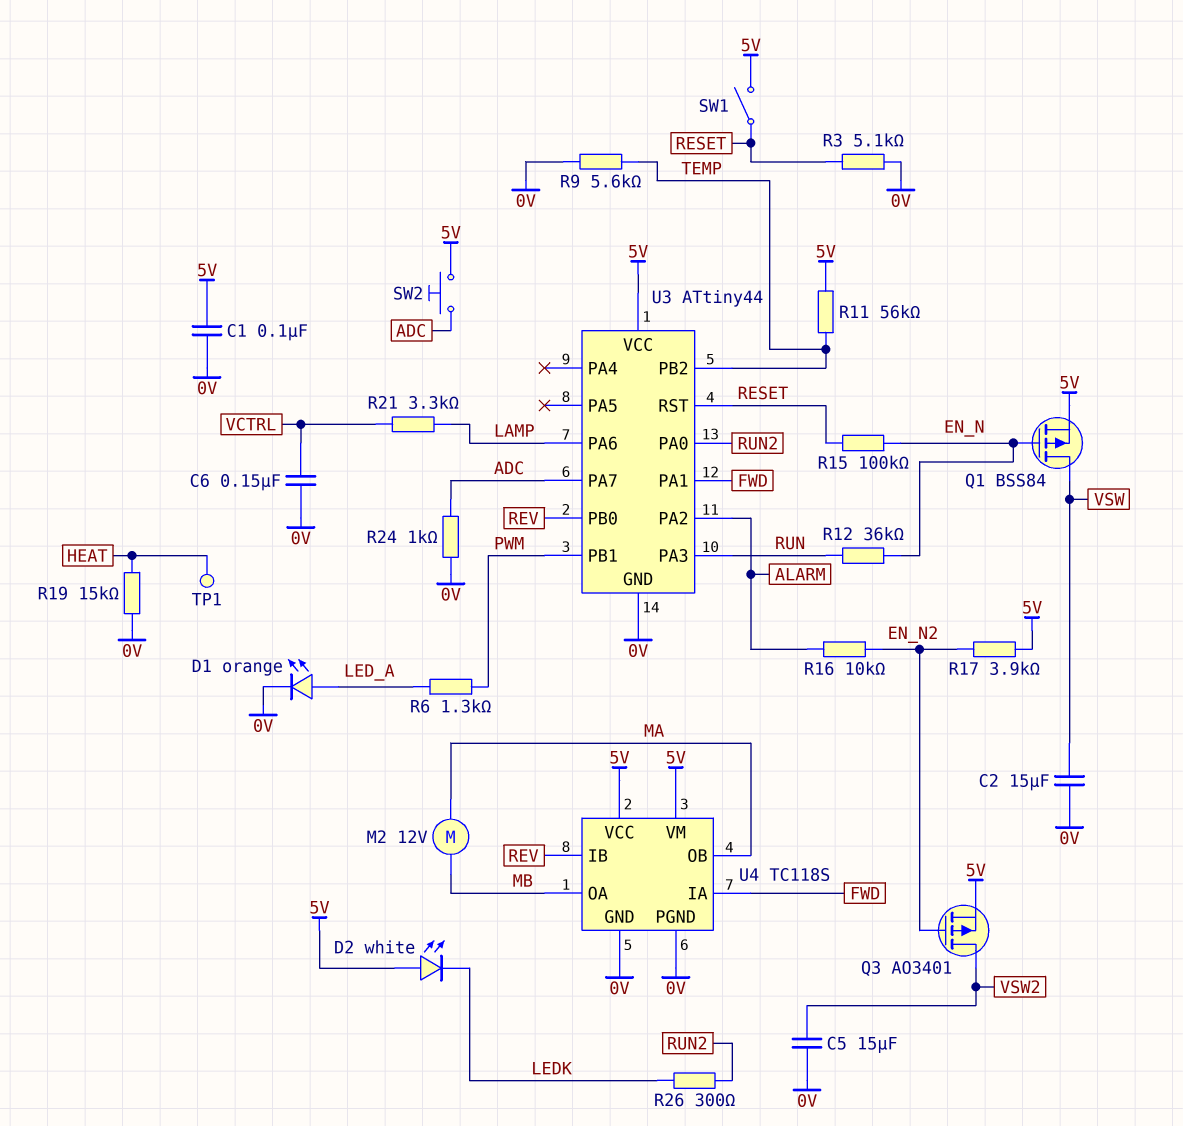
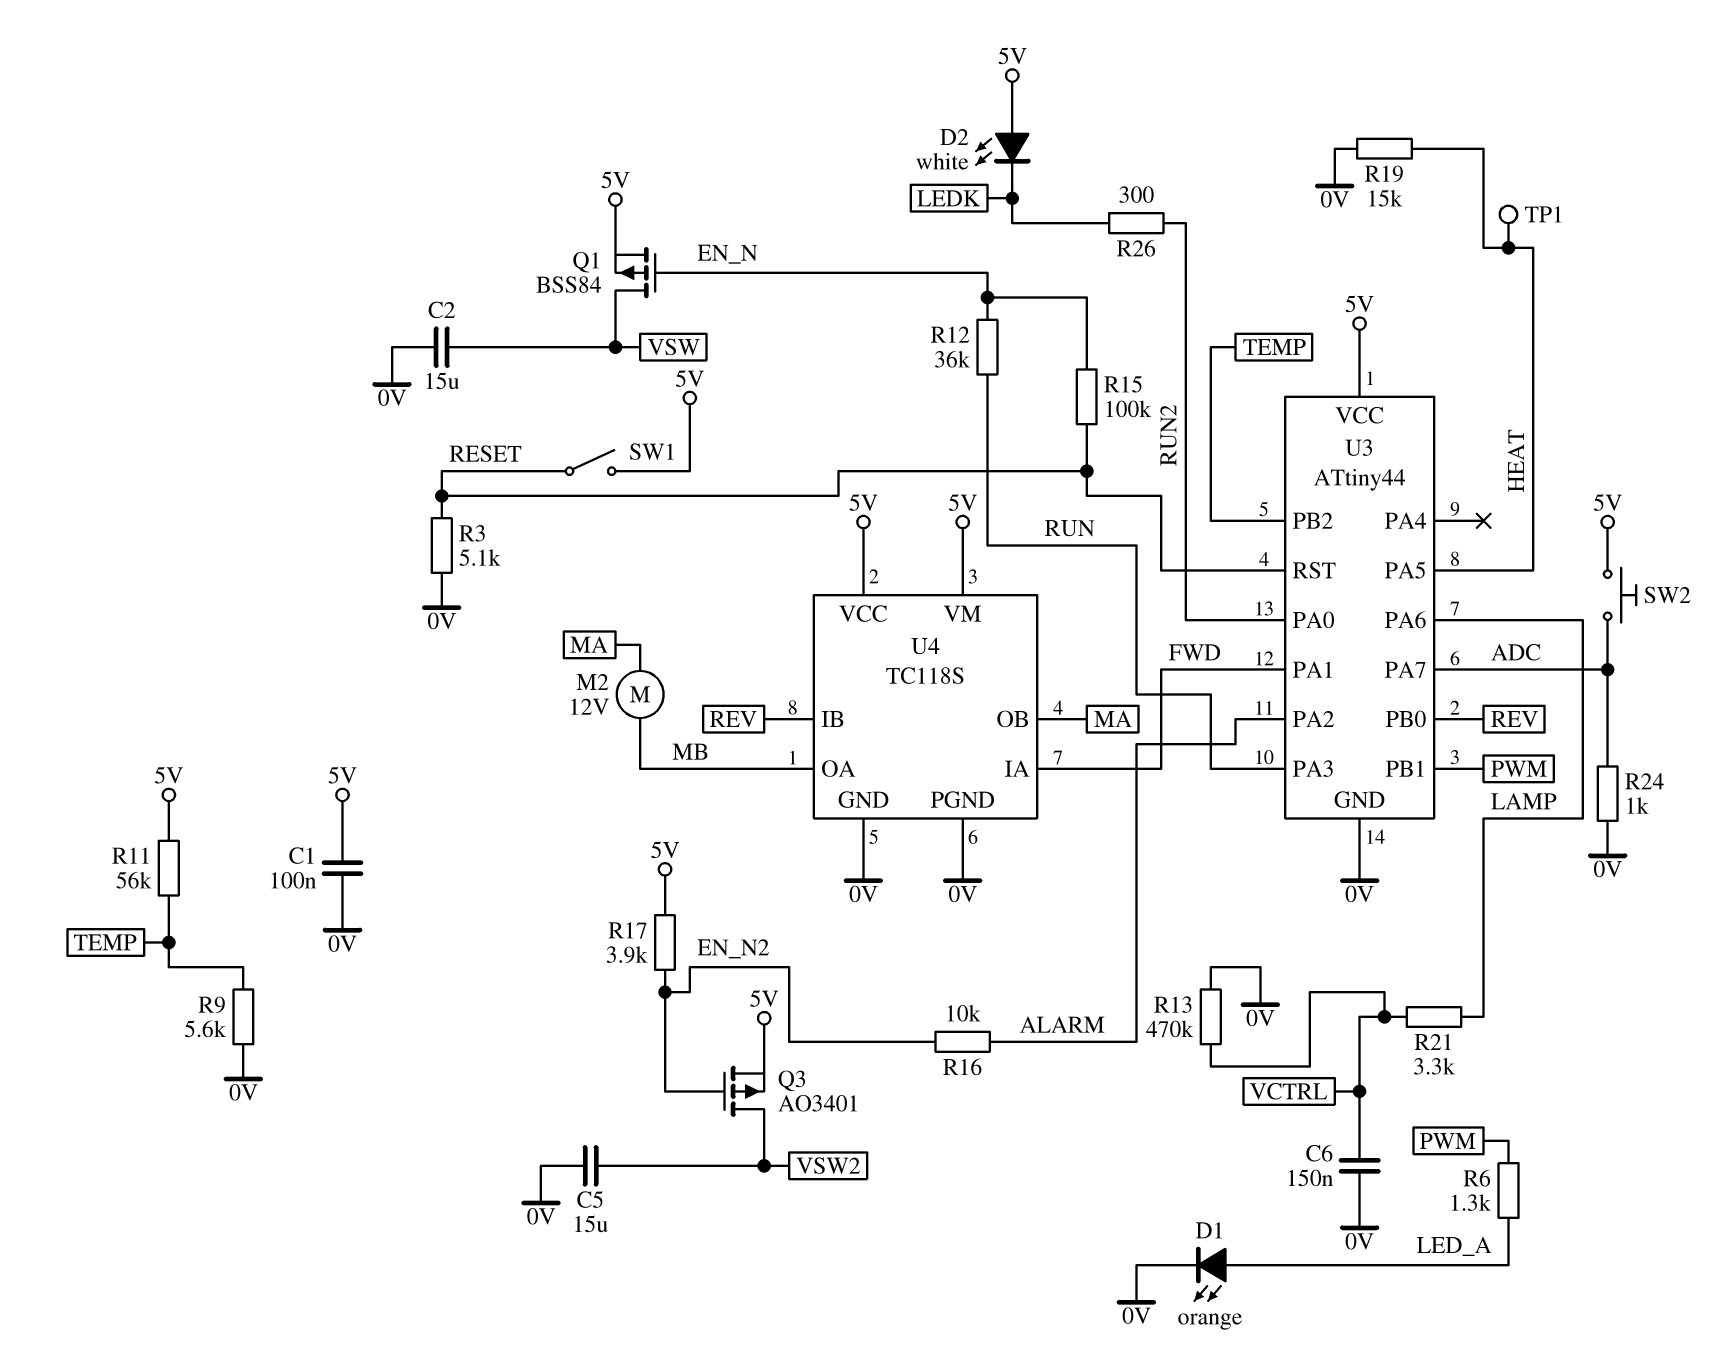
R13: none -> 470k (0V, VCTRL)
U3 pin PA5: none -> HEAT

